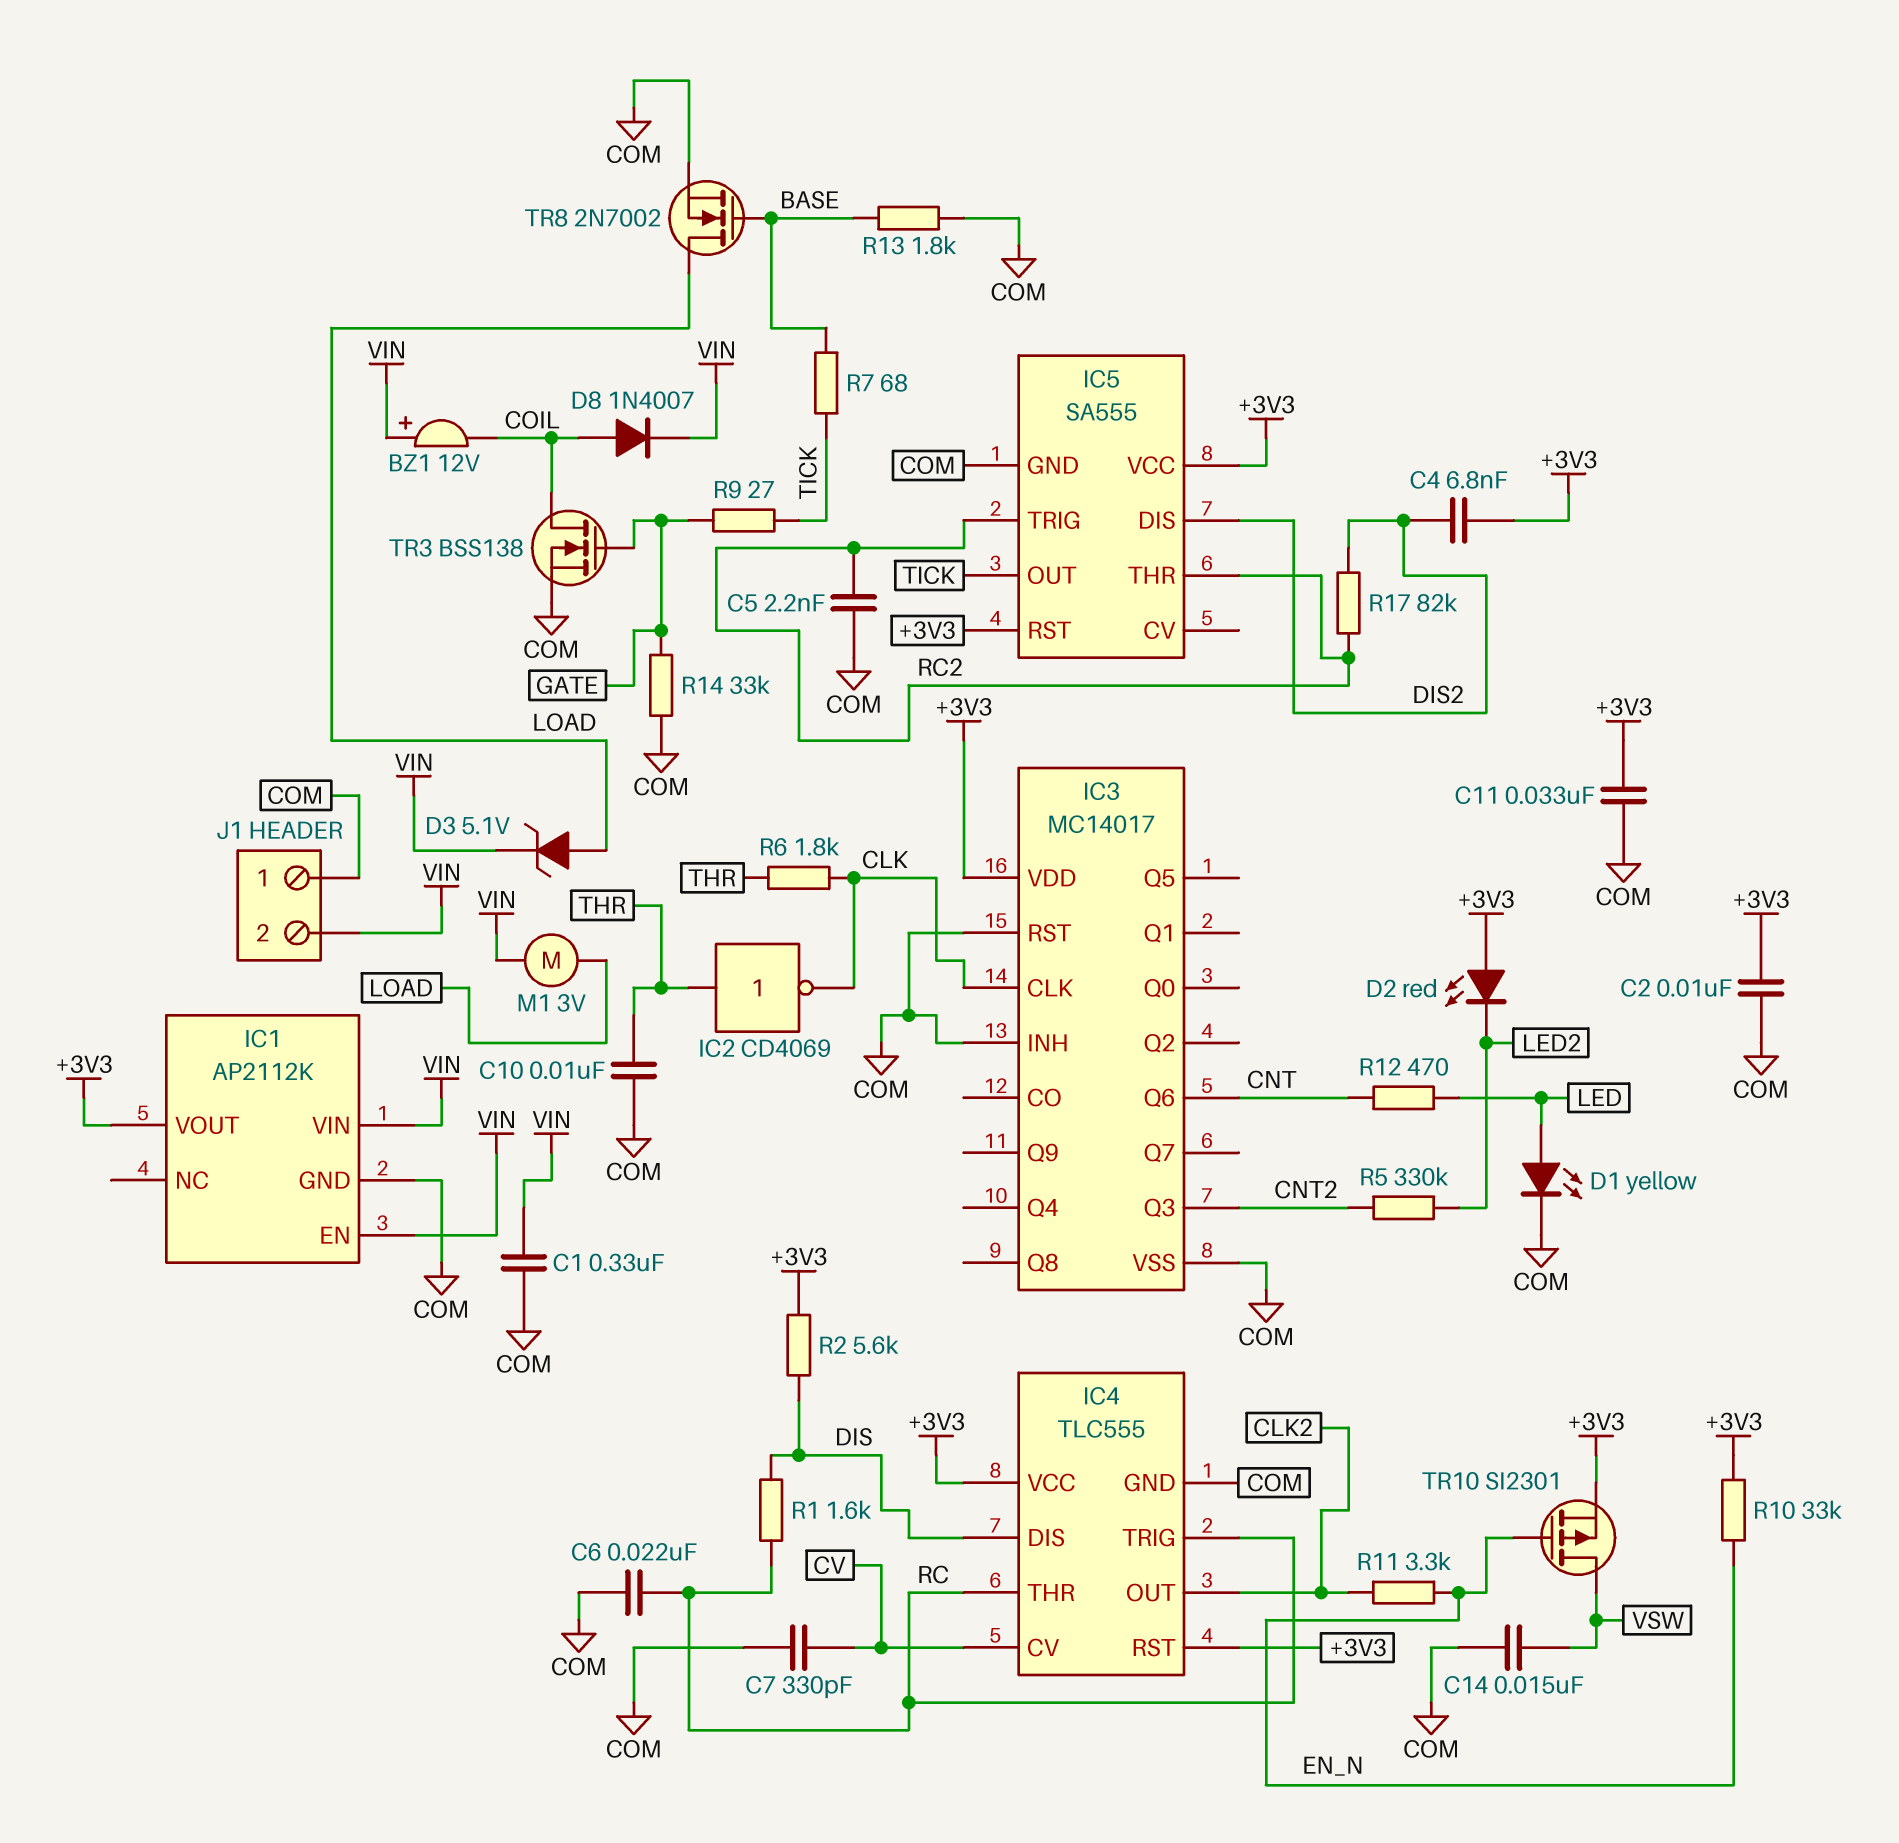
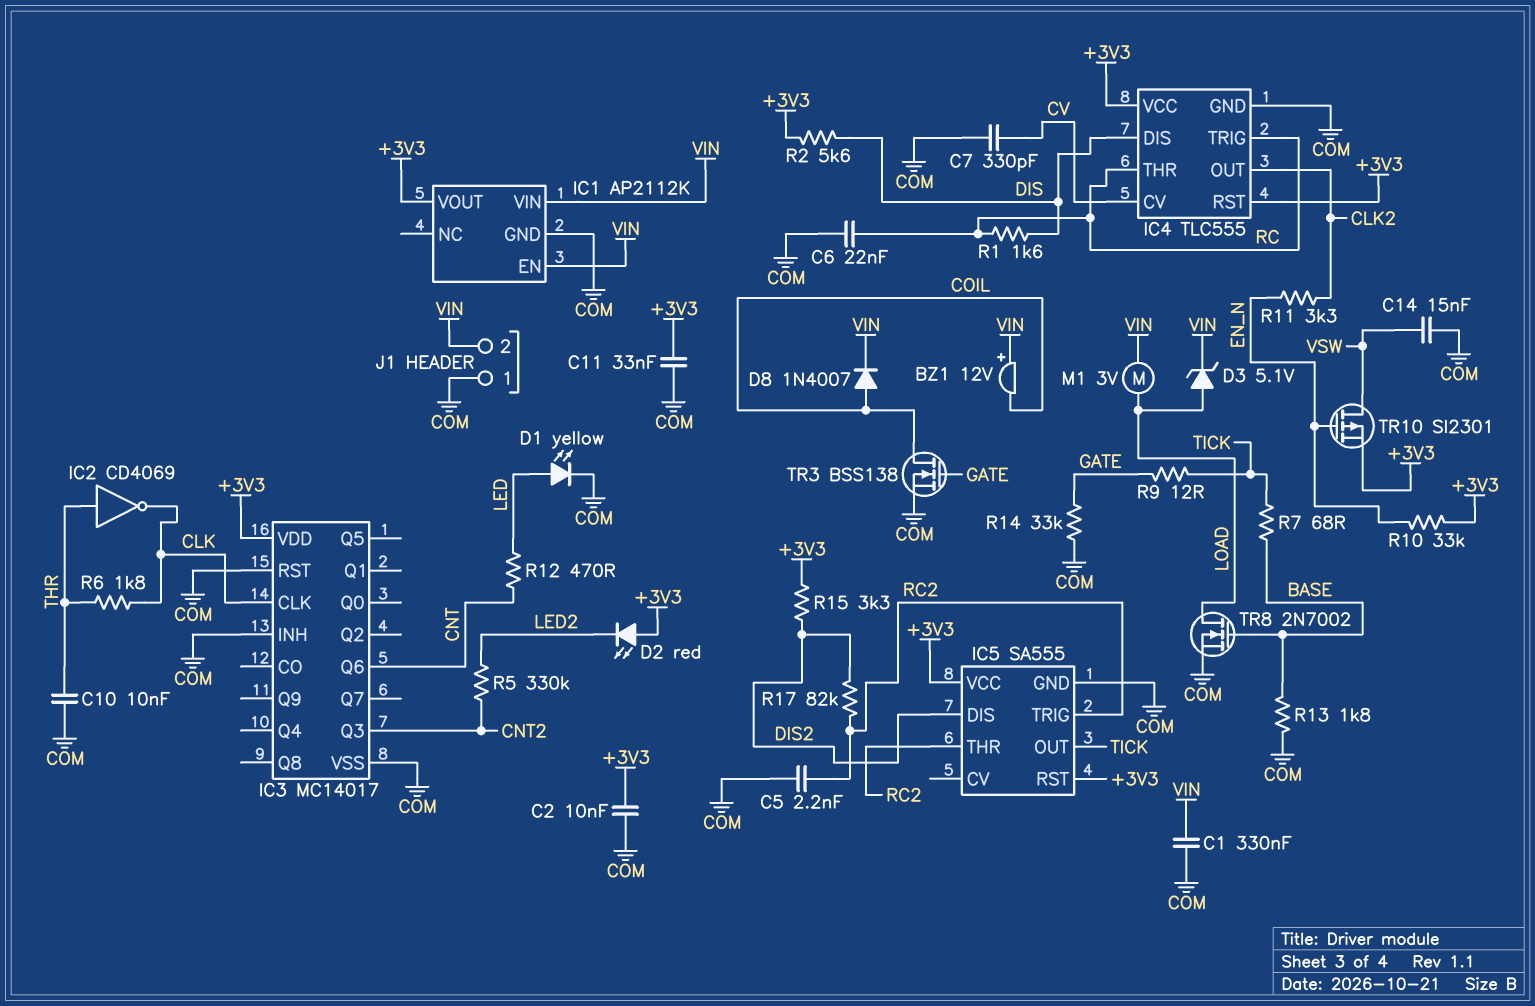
C4: 6.8nF (+3V3, DIS2) -> none
R9: 27 (GATE, TICK) -> 12 (GATE, TICK)
R15: none -> 3.3k (+3V3, DIS2)

